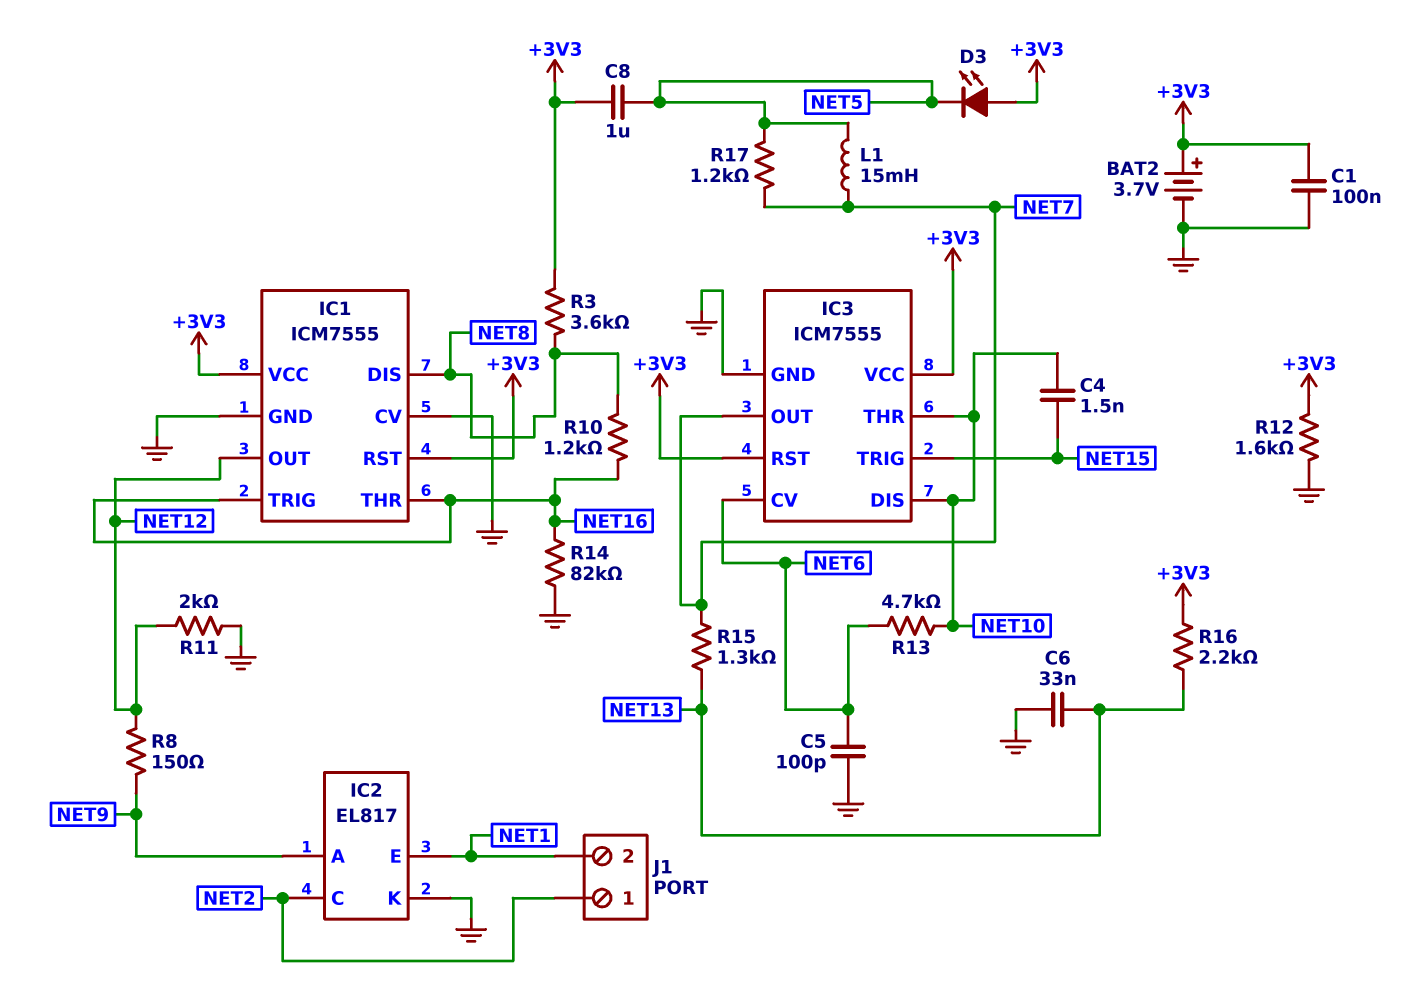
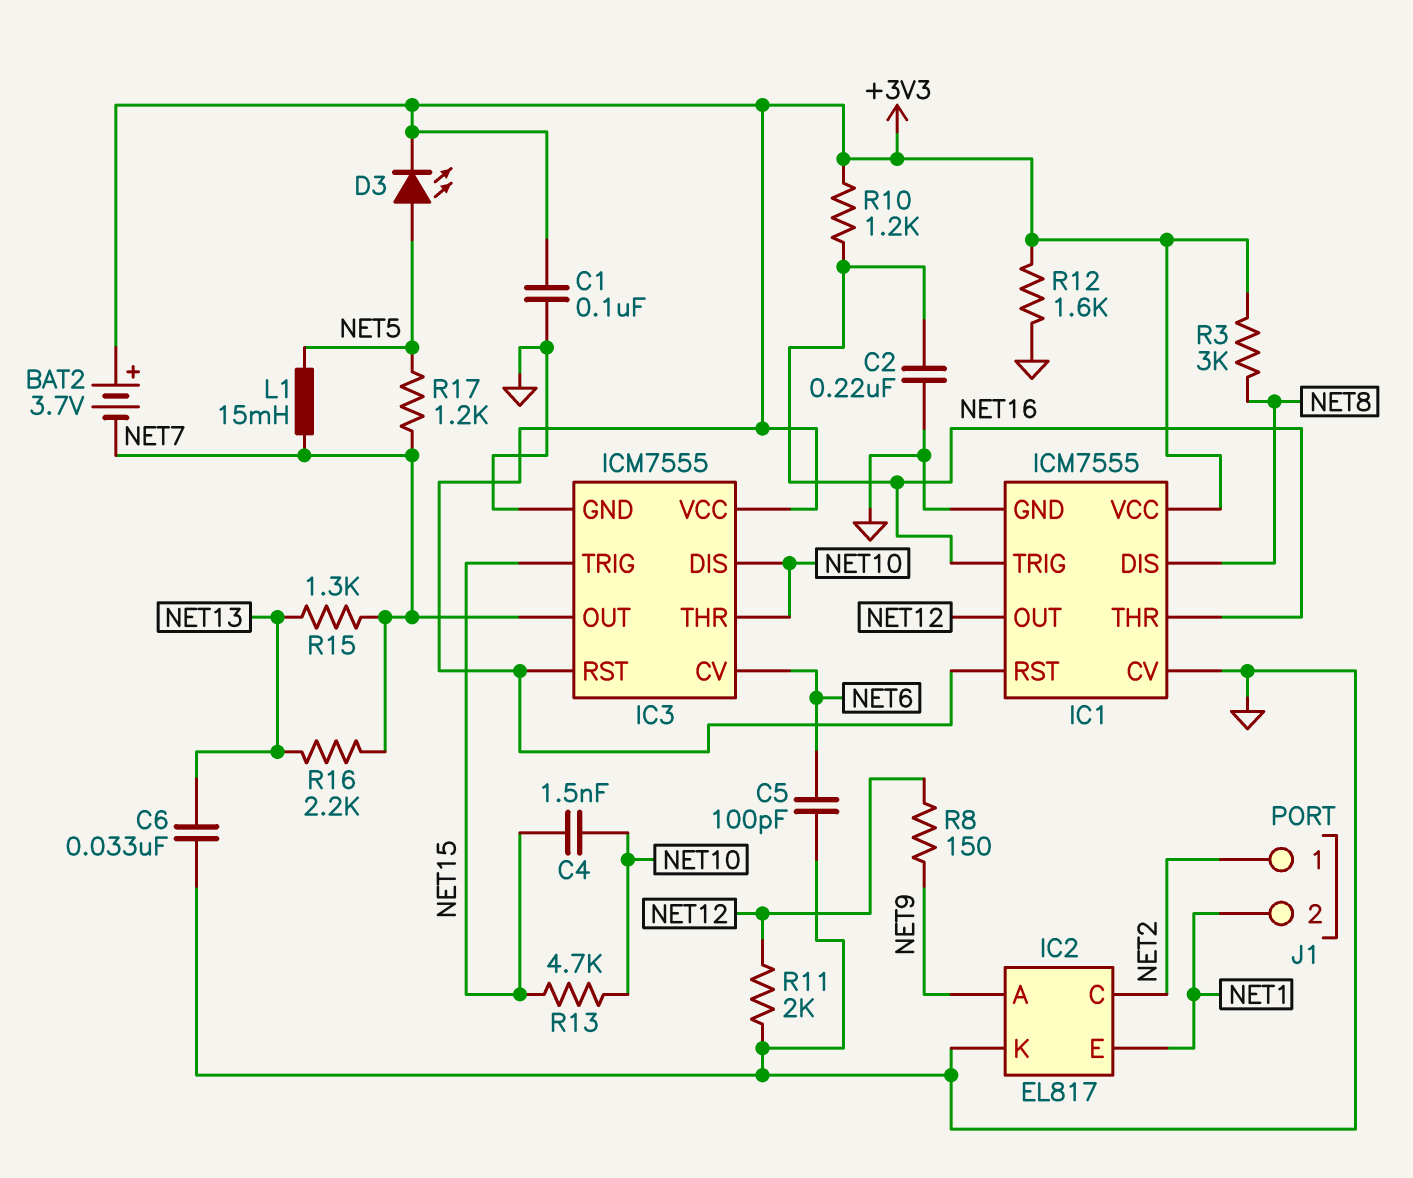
BAT2: 3.7V (plus +3V3, minus GND) -> 3.7V (plus +3V3, minus NET7)
C2: none -> 220nF (GND, NET16)
C8: 1uF (+3V3, NET5) -> none
D3: LED (A +3V3, K NET5) -> LED (A NET5, K +3V3)
R3: 3.6k (+3V3, NET8) -> 3k (+3V3, NET8)
R10: 1.2k (NET8, NET16) -> 1.2k (+3V3, NET16)
R13: 4.7k (NET6, NET10) -> 4.7k (NET10, NET15)
R14: 82k (GND, NET16) -> none
R16: 2.2k (+3V3, NET13) -> 2.2k (NET7, NET13)

